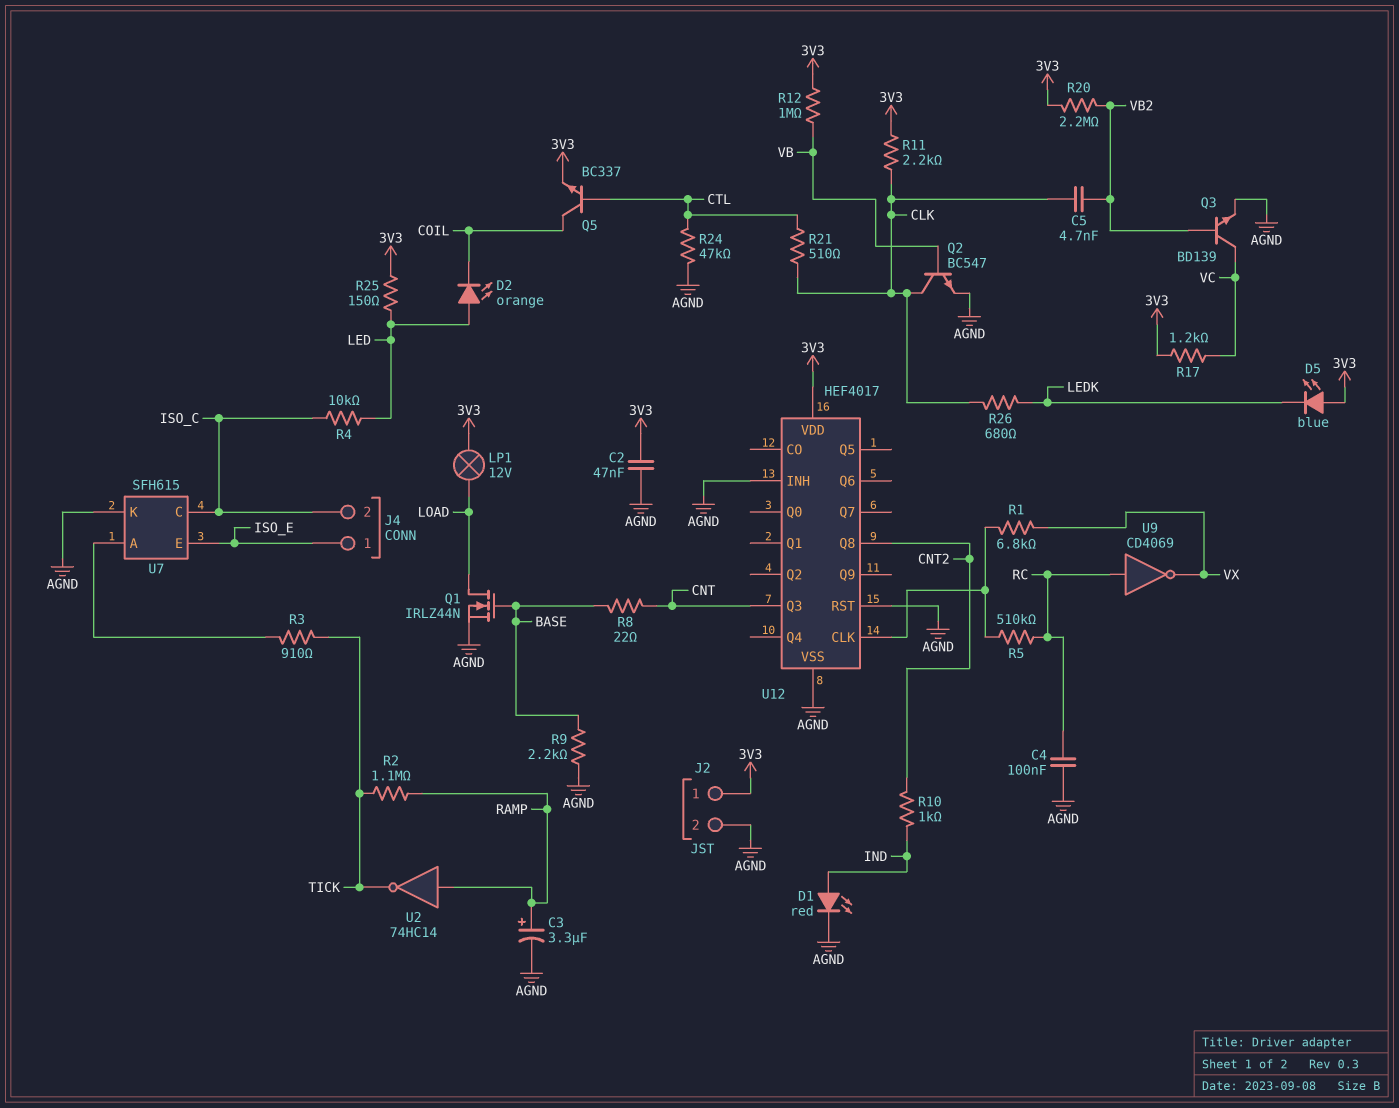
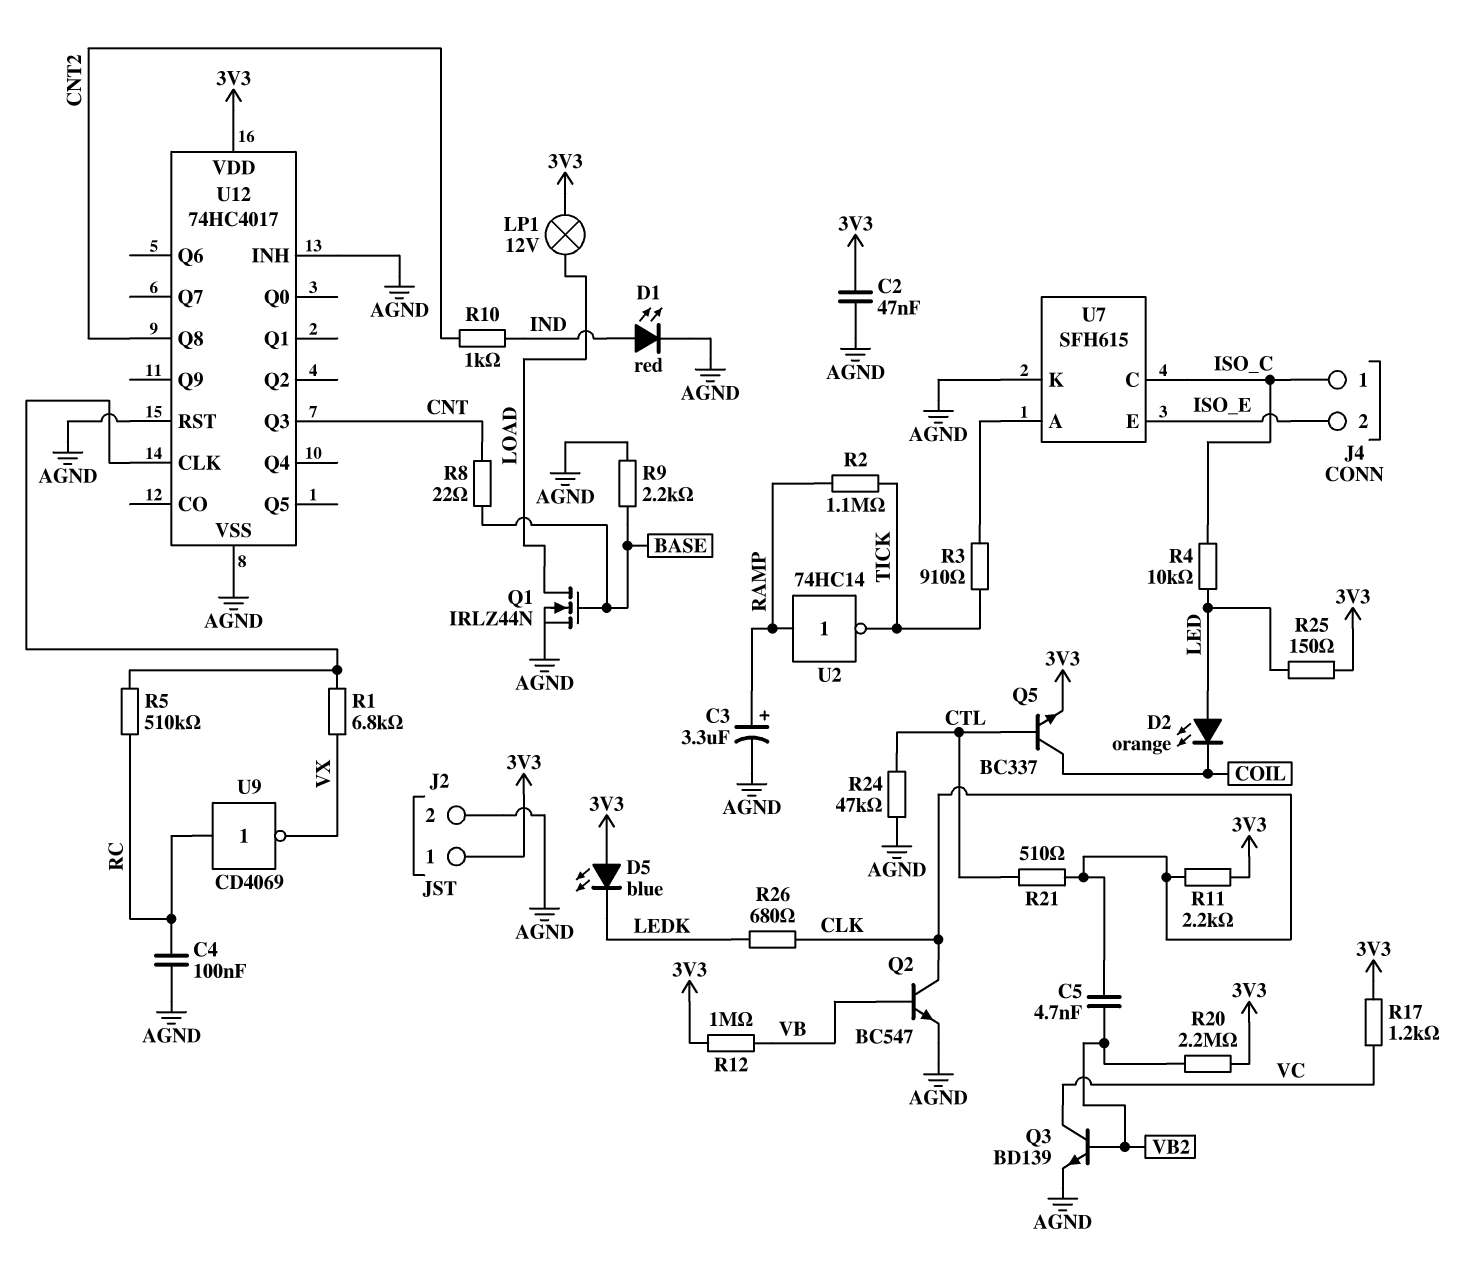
J4 pin 1: ISO_E -> ISO_C
J4 pin 2: ISO_C -> ISO_E
U12: HEF4017 -> 74HC4017

